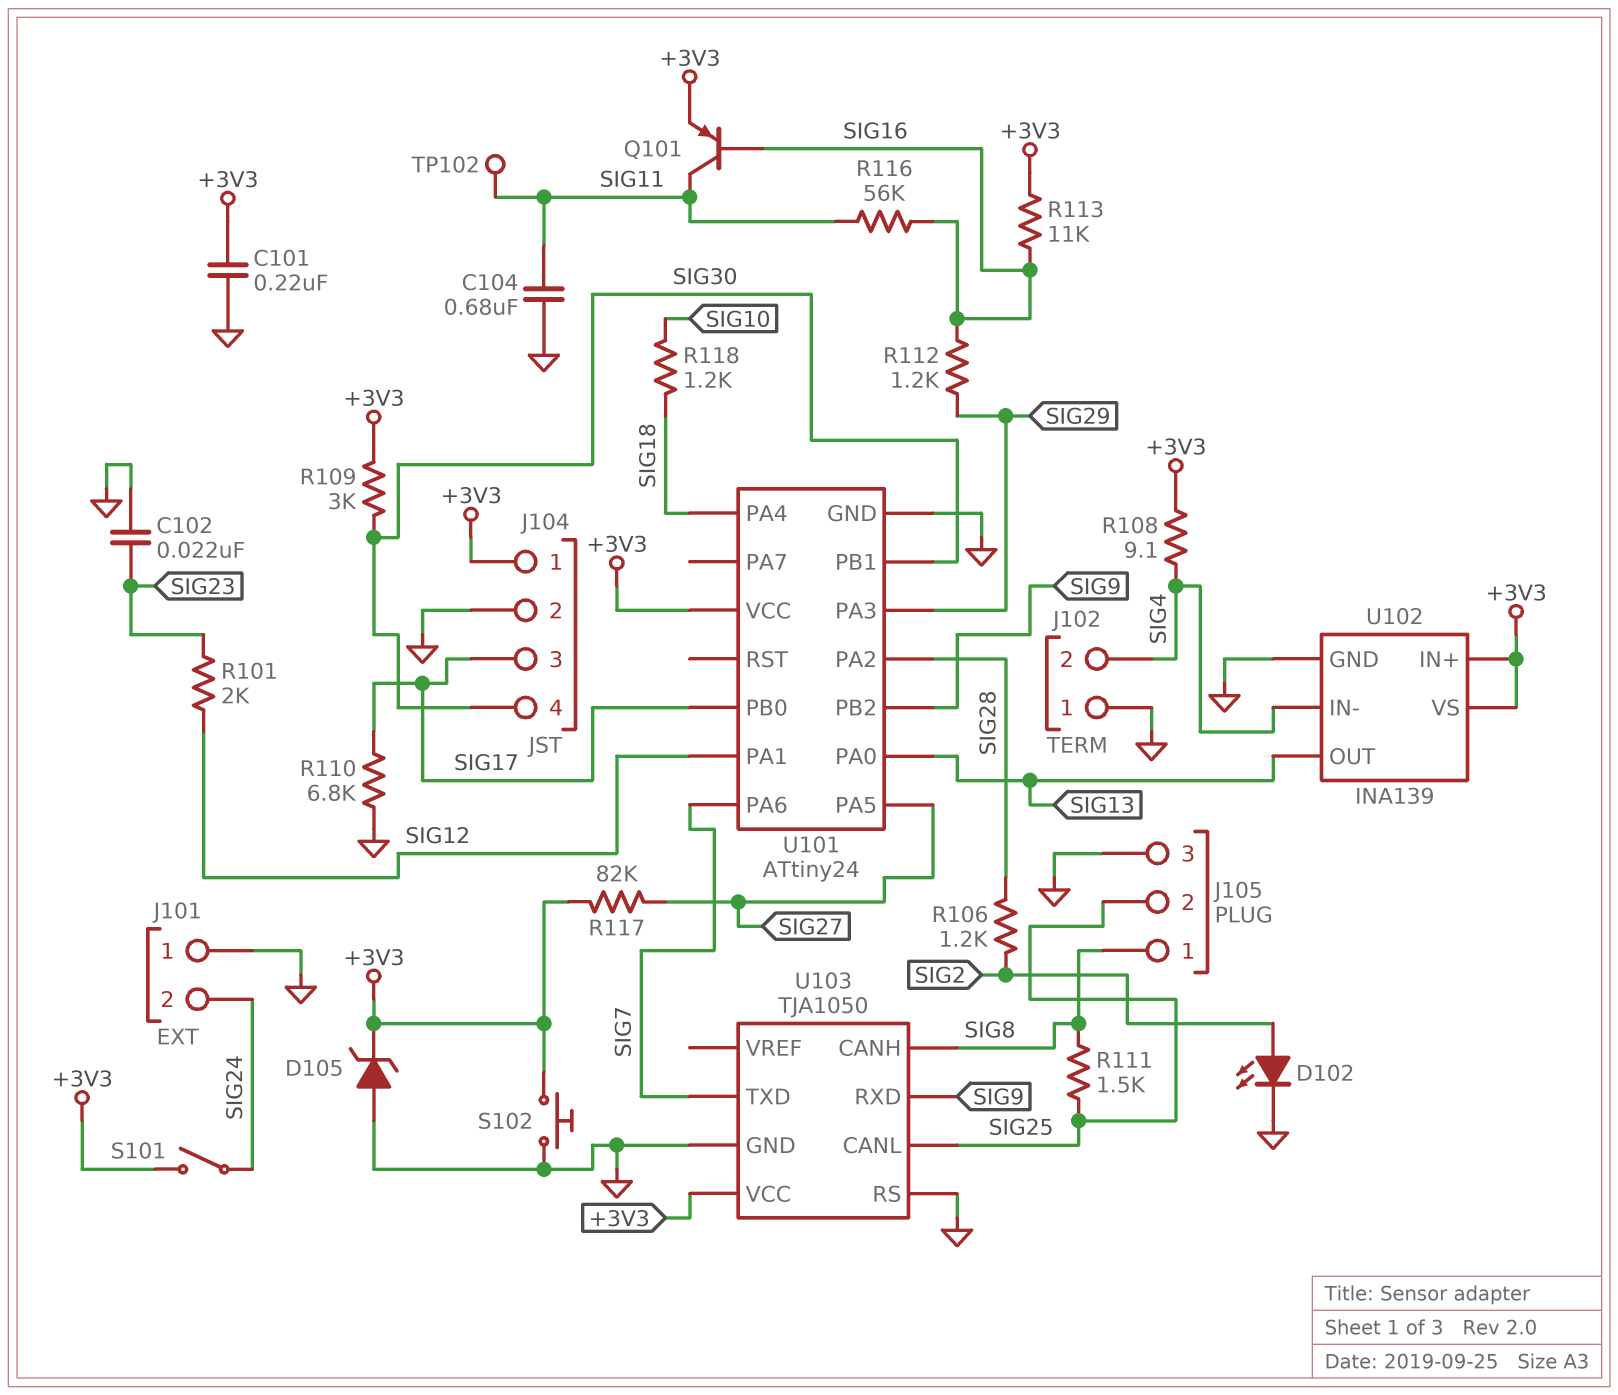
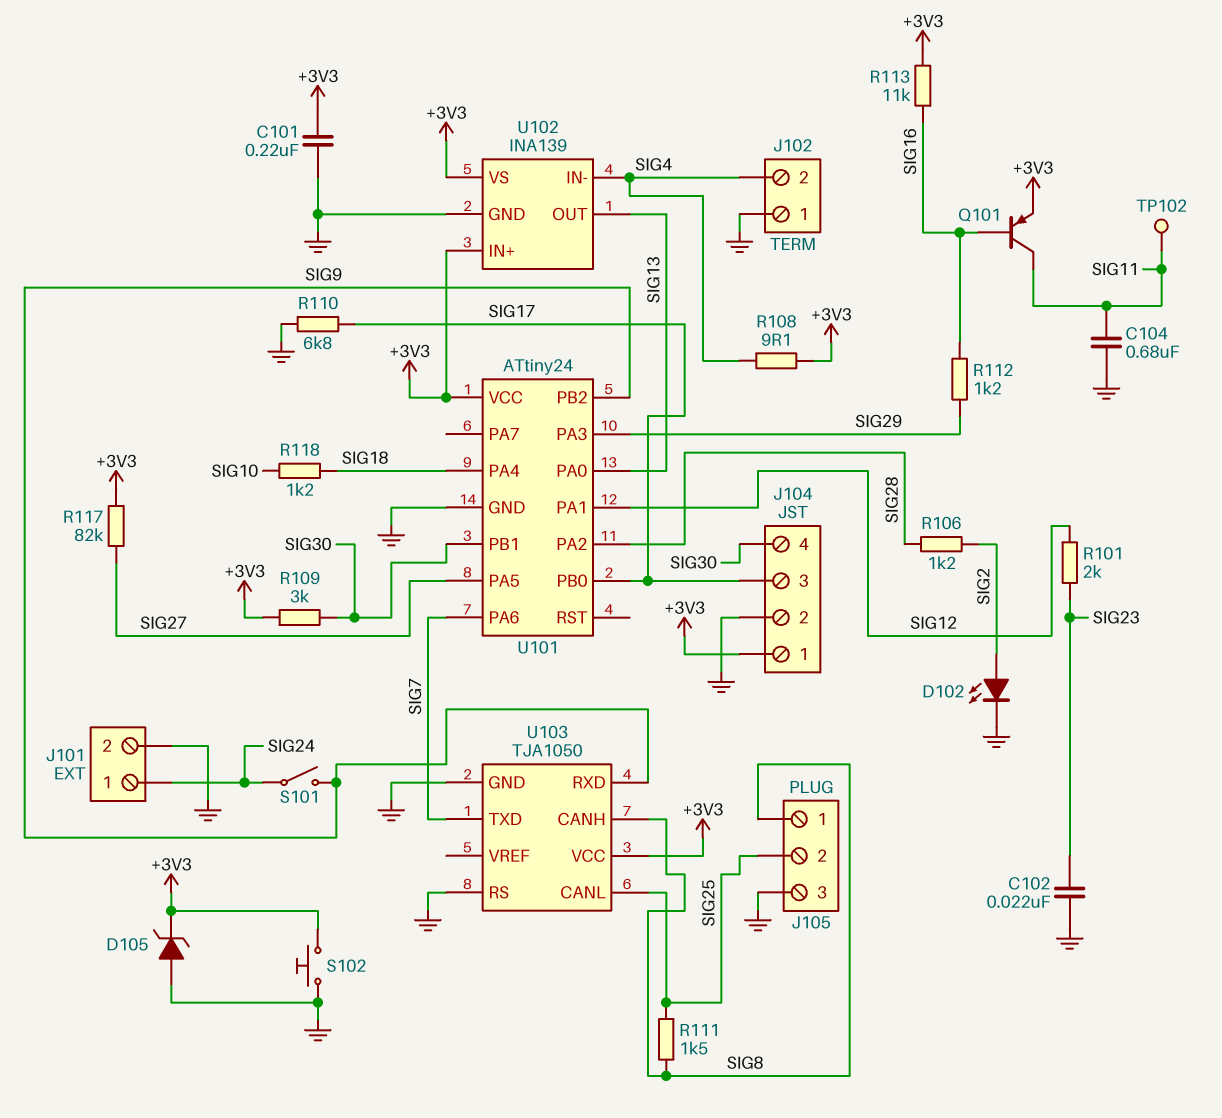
J101 pin 1: GND -> SIG24
J101 pin 2: SIG24 -> GND
R116: 56k (SIG11, SIG16) -> none
S101: switch (+3V3, SIG24) -> switch (SIG9, SIG24)

